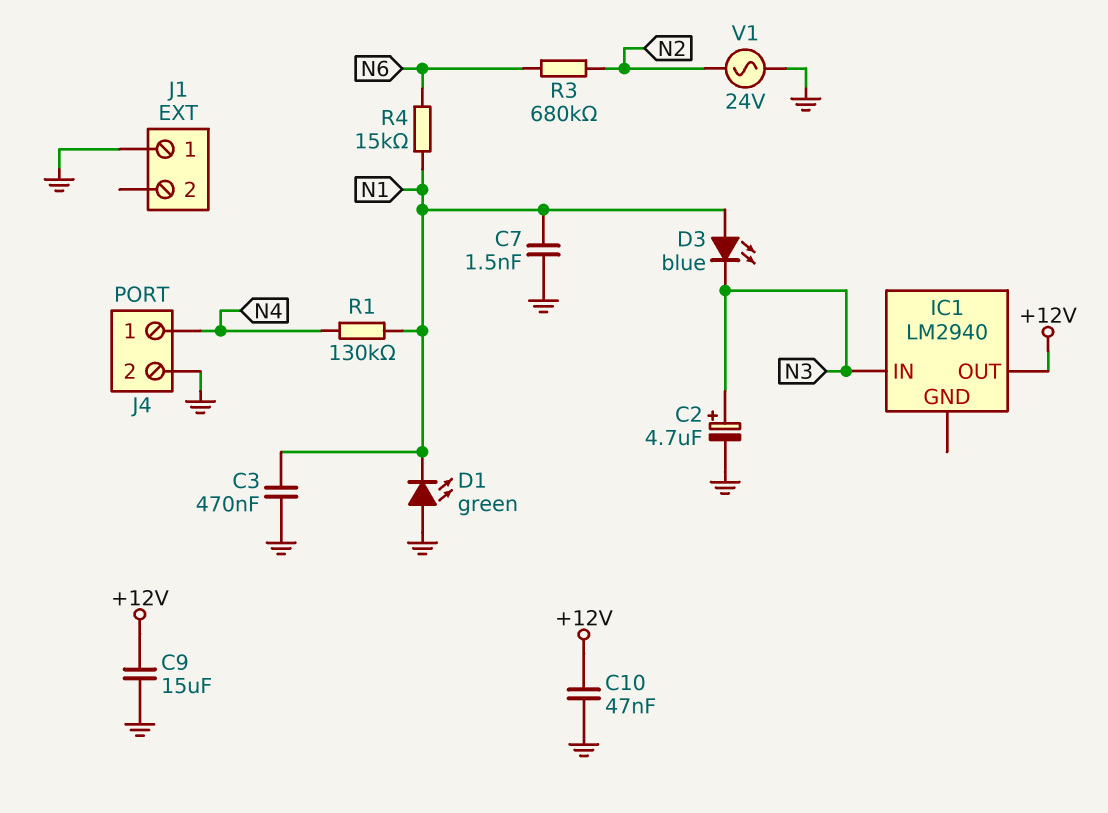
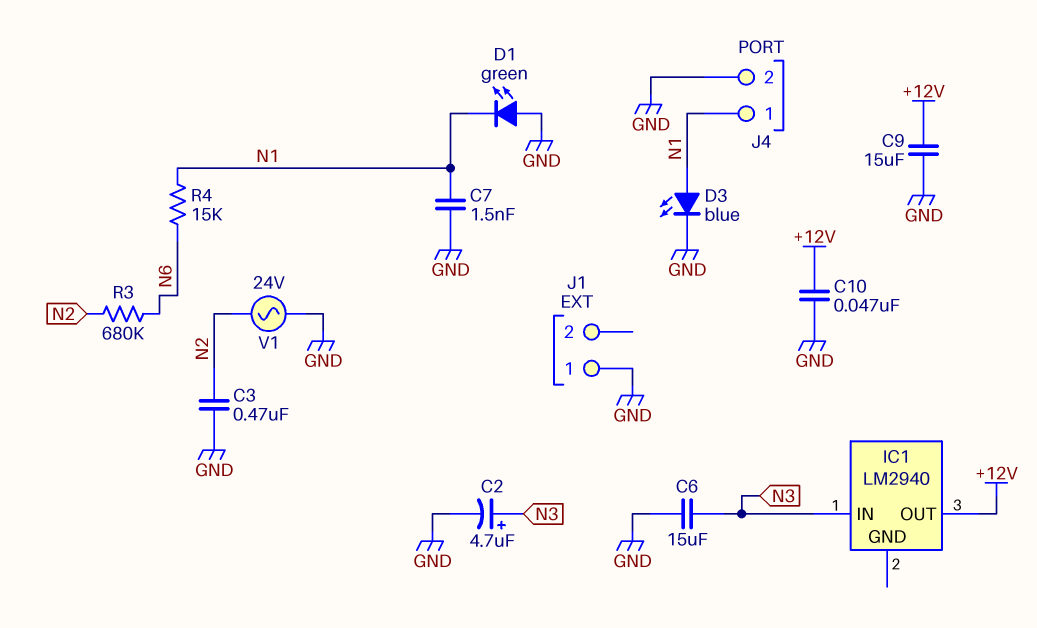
C3: 470nF (GND, N1) -> 470nF (GND, N2)
C6: none -> 15uF (GND, N3)
D3: LED blue (A N1, K N3) -> LED blue (A N1, K GND)
J4 pin 1: N4 -> N1
R1: 130k (N1, N4) -> none

